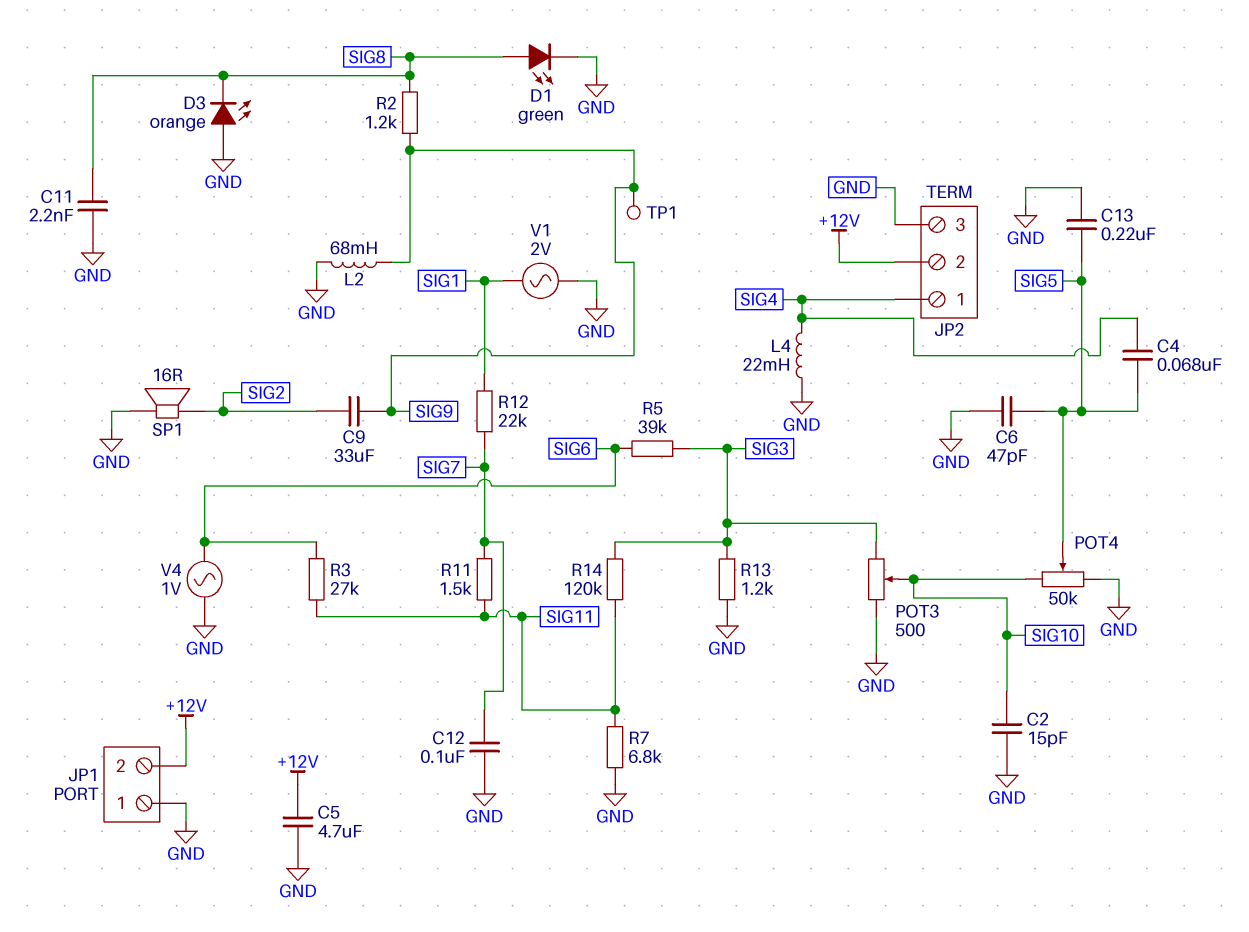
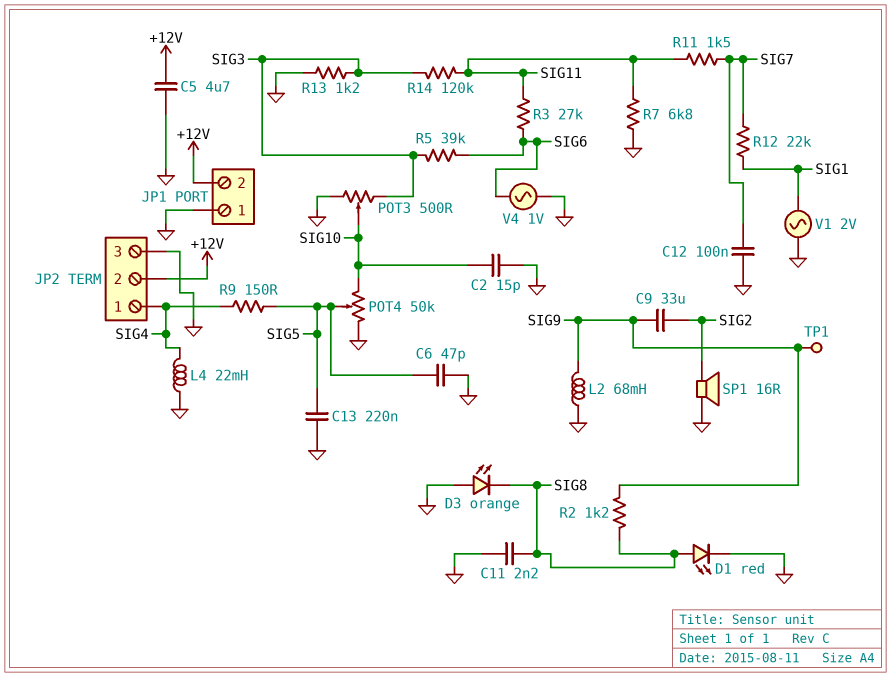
C4: 68nF (SIG4, SIG5) -> none
D1: LED green (A SIG8, K GND) -> LED red (A SIG8, K GND)
R9: none -> 150 (SIG4, SIG5)

